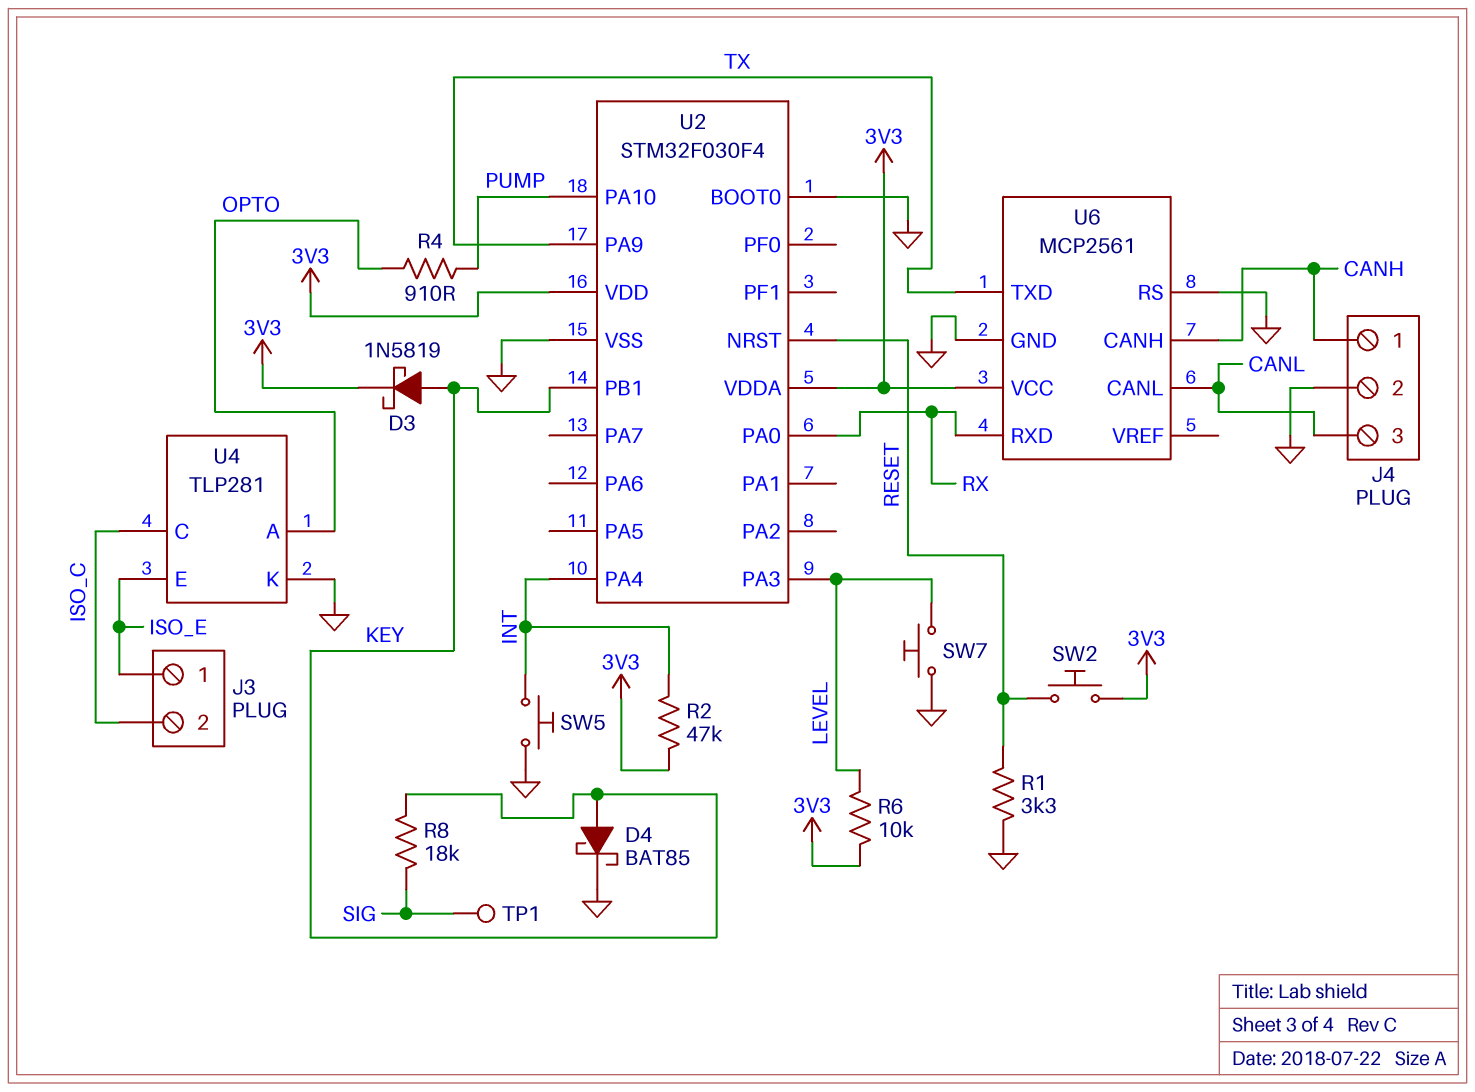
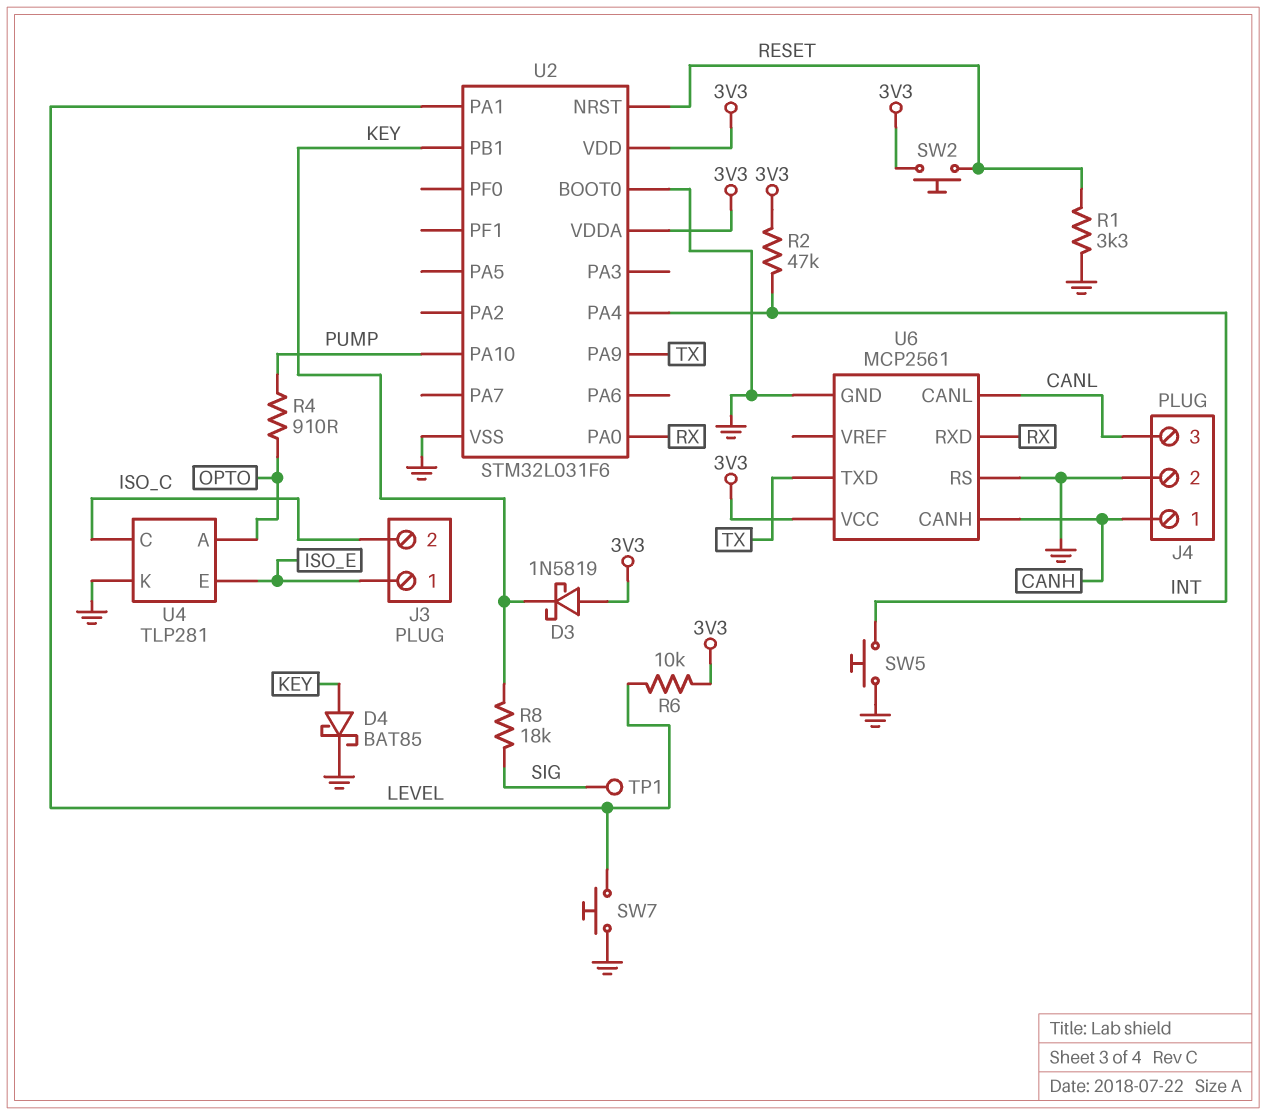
D3: schottky 1N5819 (A KEY, K 3V3) -> schottky 1N5819 (A 3V3, K KEY)
U2: STM32F030F4 -> STM32L031F6
U2 pin PA1: none -> LEVEL
U2 pin PA3: LEVEL -> none

